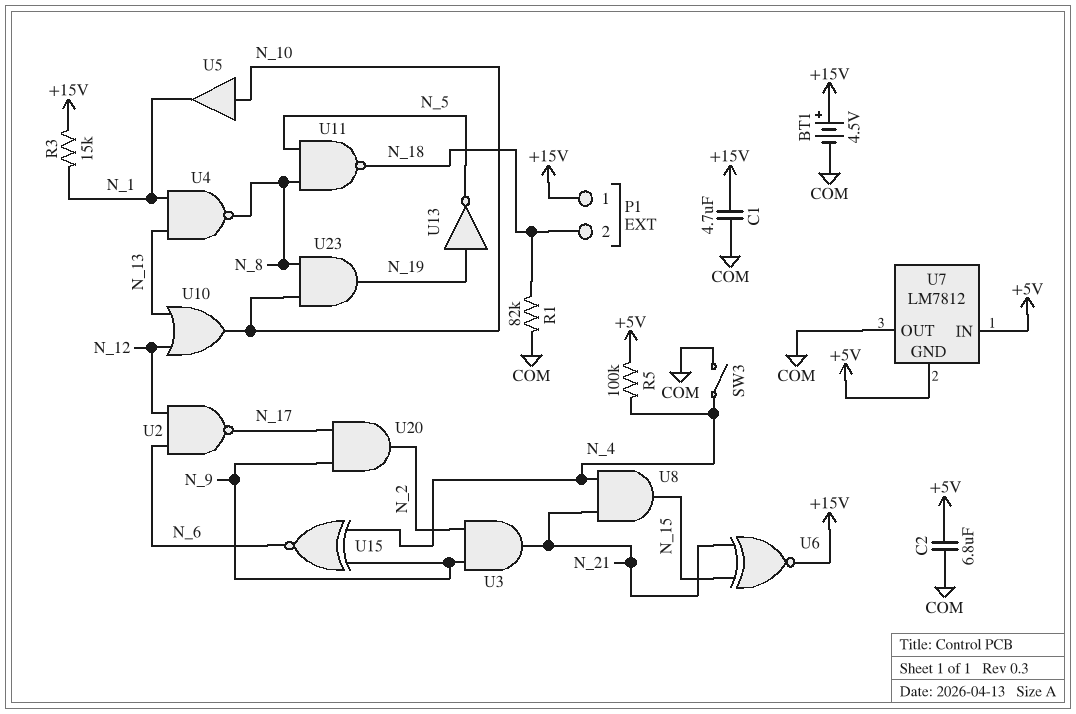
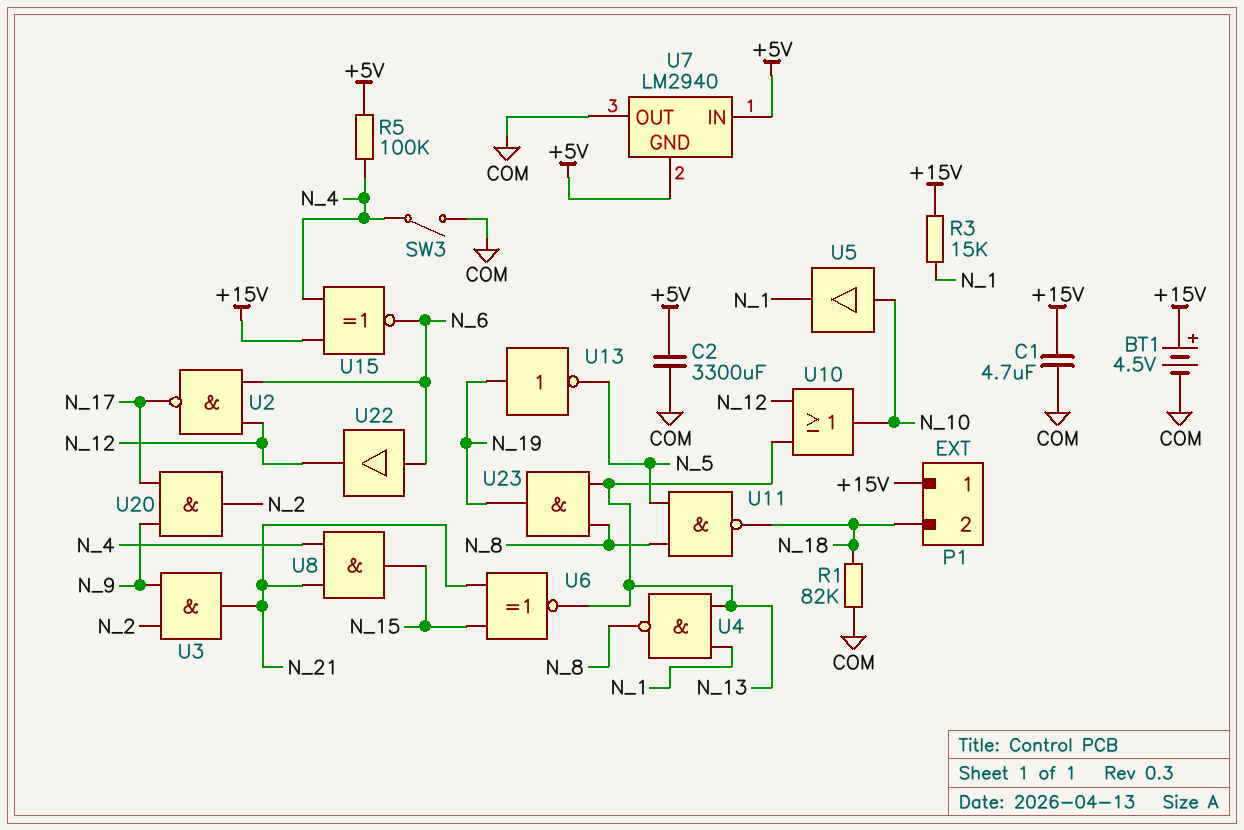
C2: 6.8uF (+5V, COM) -> 3300uF (+5V, COM)
U6: XNOR (in N_15, in N_21, out +15V) -> XNOR (in N_15, in N_21, out N_13)
U7: LM7812 -> LM2940
U15: XNOR (in N_4, in N_9, out N_6) -> XNOR (in +15V, in N_4, out N_6)
U22: none -> buffer (in N_6, out N_12)
U23: AND (in N_8, in N_10, out N_19) -> AND (in N_8, in N_13, out N_19)

